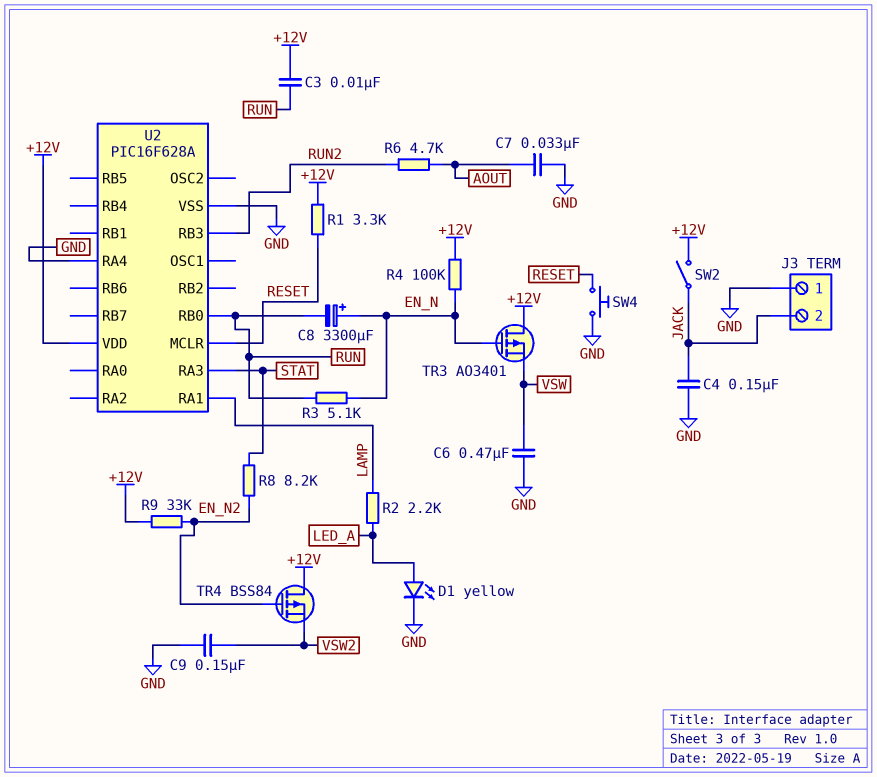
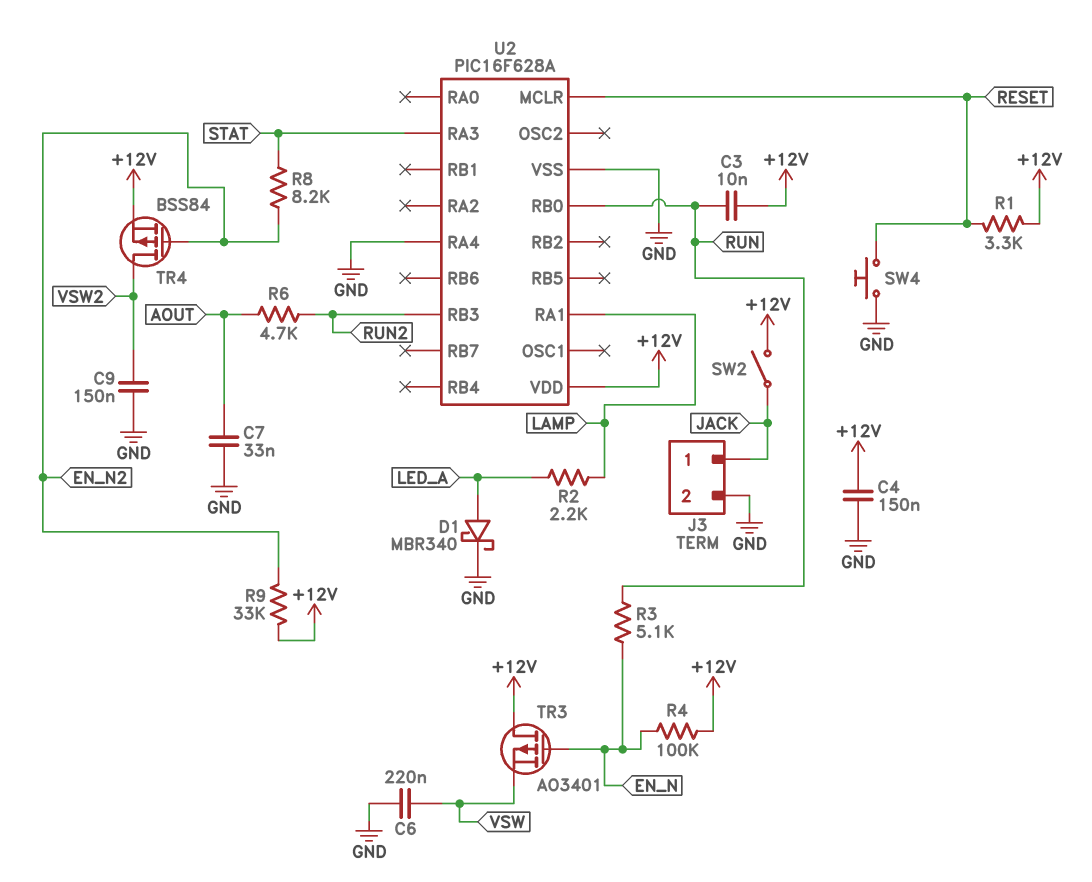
C4: 150nF (GND, JACK) -> 150nF (+12V, GND)
C6: 470nF (GND, VSW) -> 220nF (GND, VSW)
C8: 3300uF (plus EN_N, minus RUN) -> none
D1: LED yellow (A LED_A, K GND) -> schottky MBR340 (A LED_A, K GND)
J3 pin 1: GND -> JACK
J3 pin 2: JACK -> GND
TR4: PMOS BSS84 (G EN_N2, D +12V, S VSW2) -> PMOS BSS84 (G EN_N2, D VSW2, S +12V)

